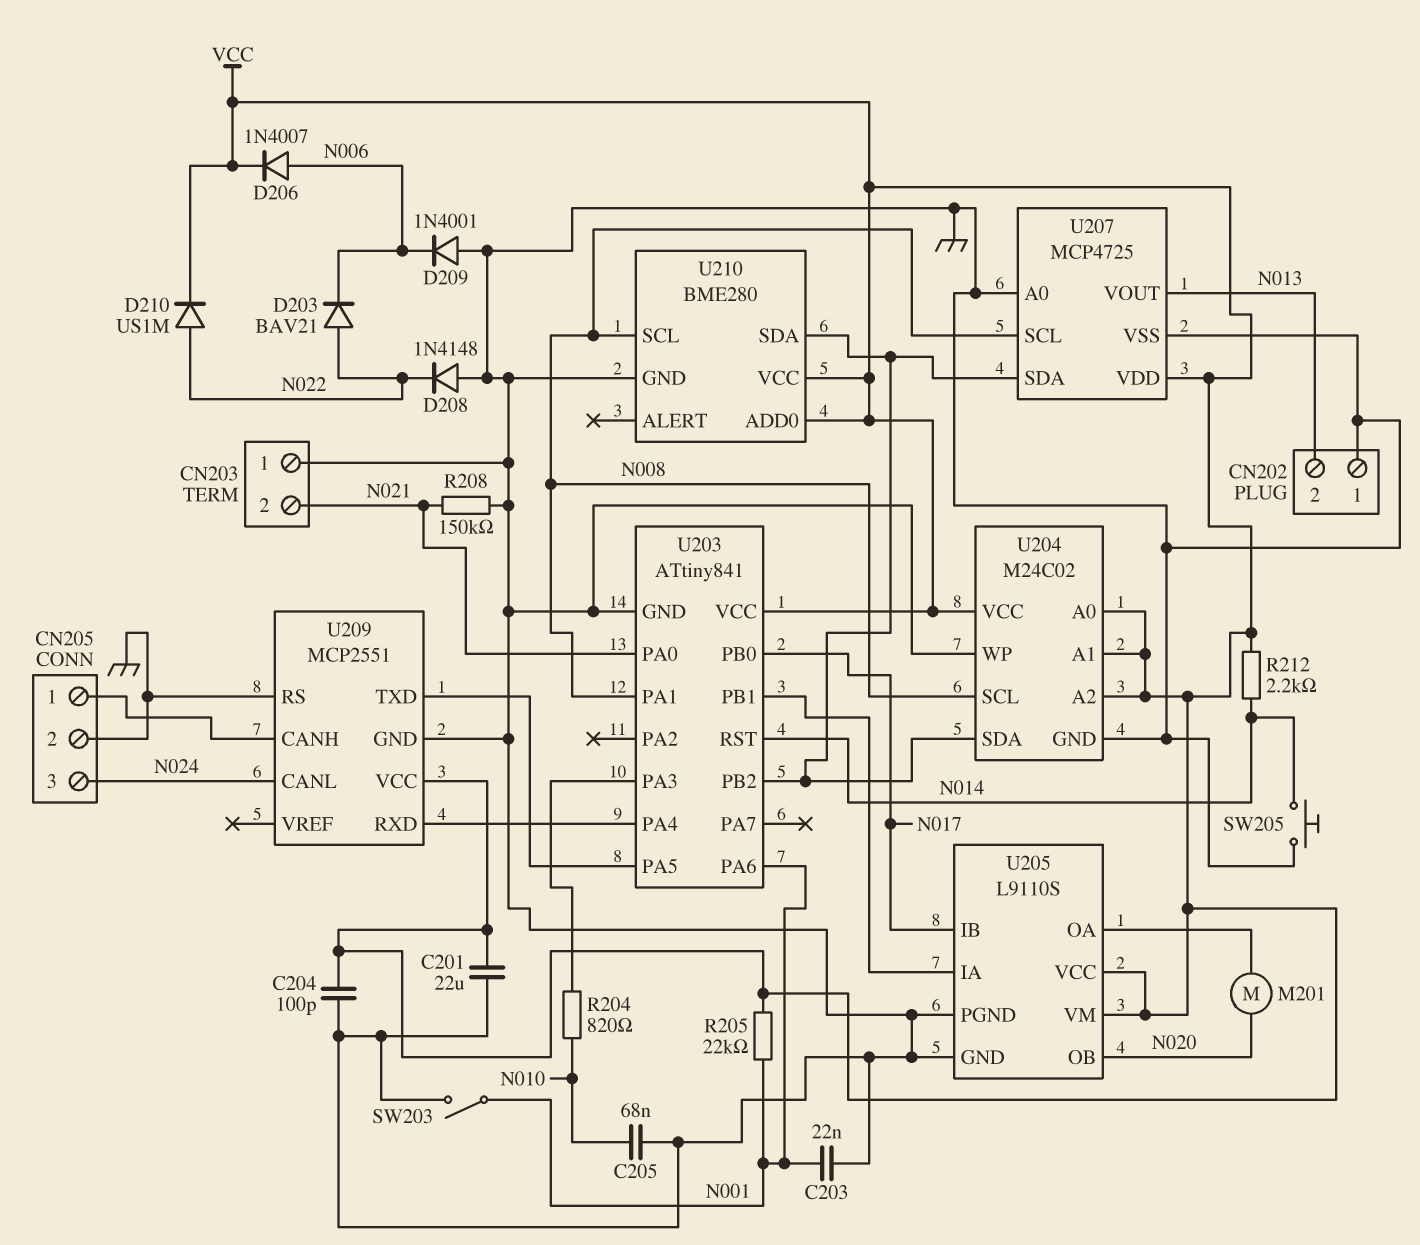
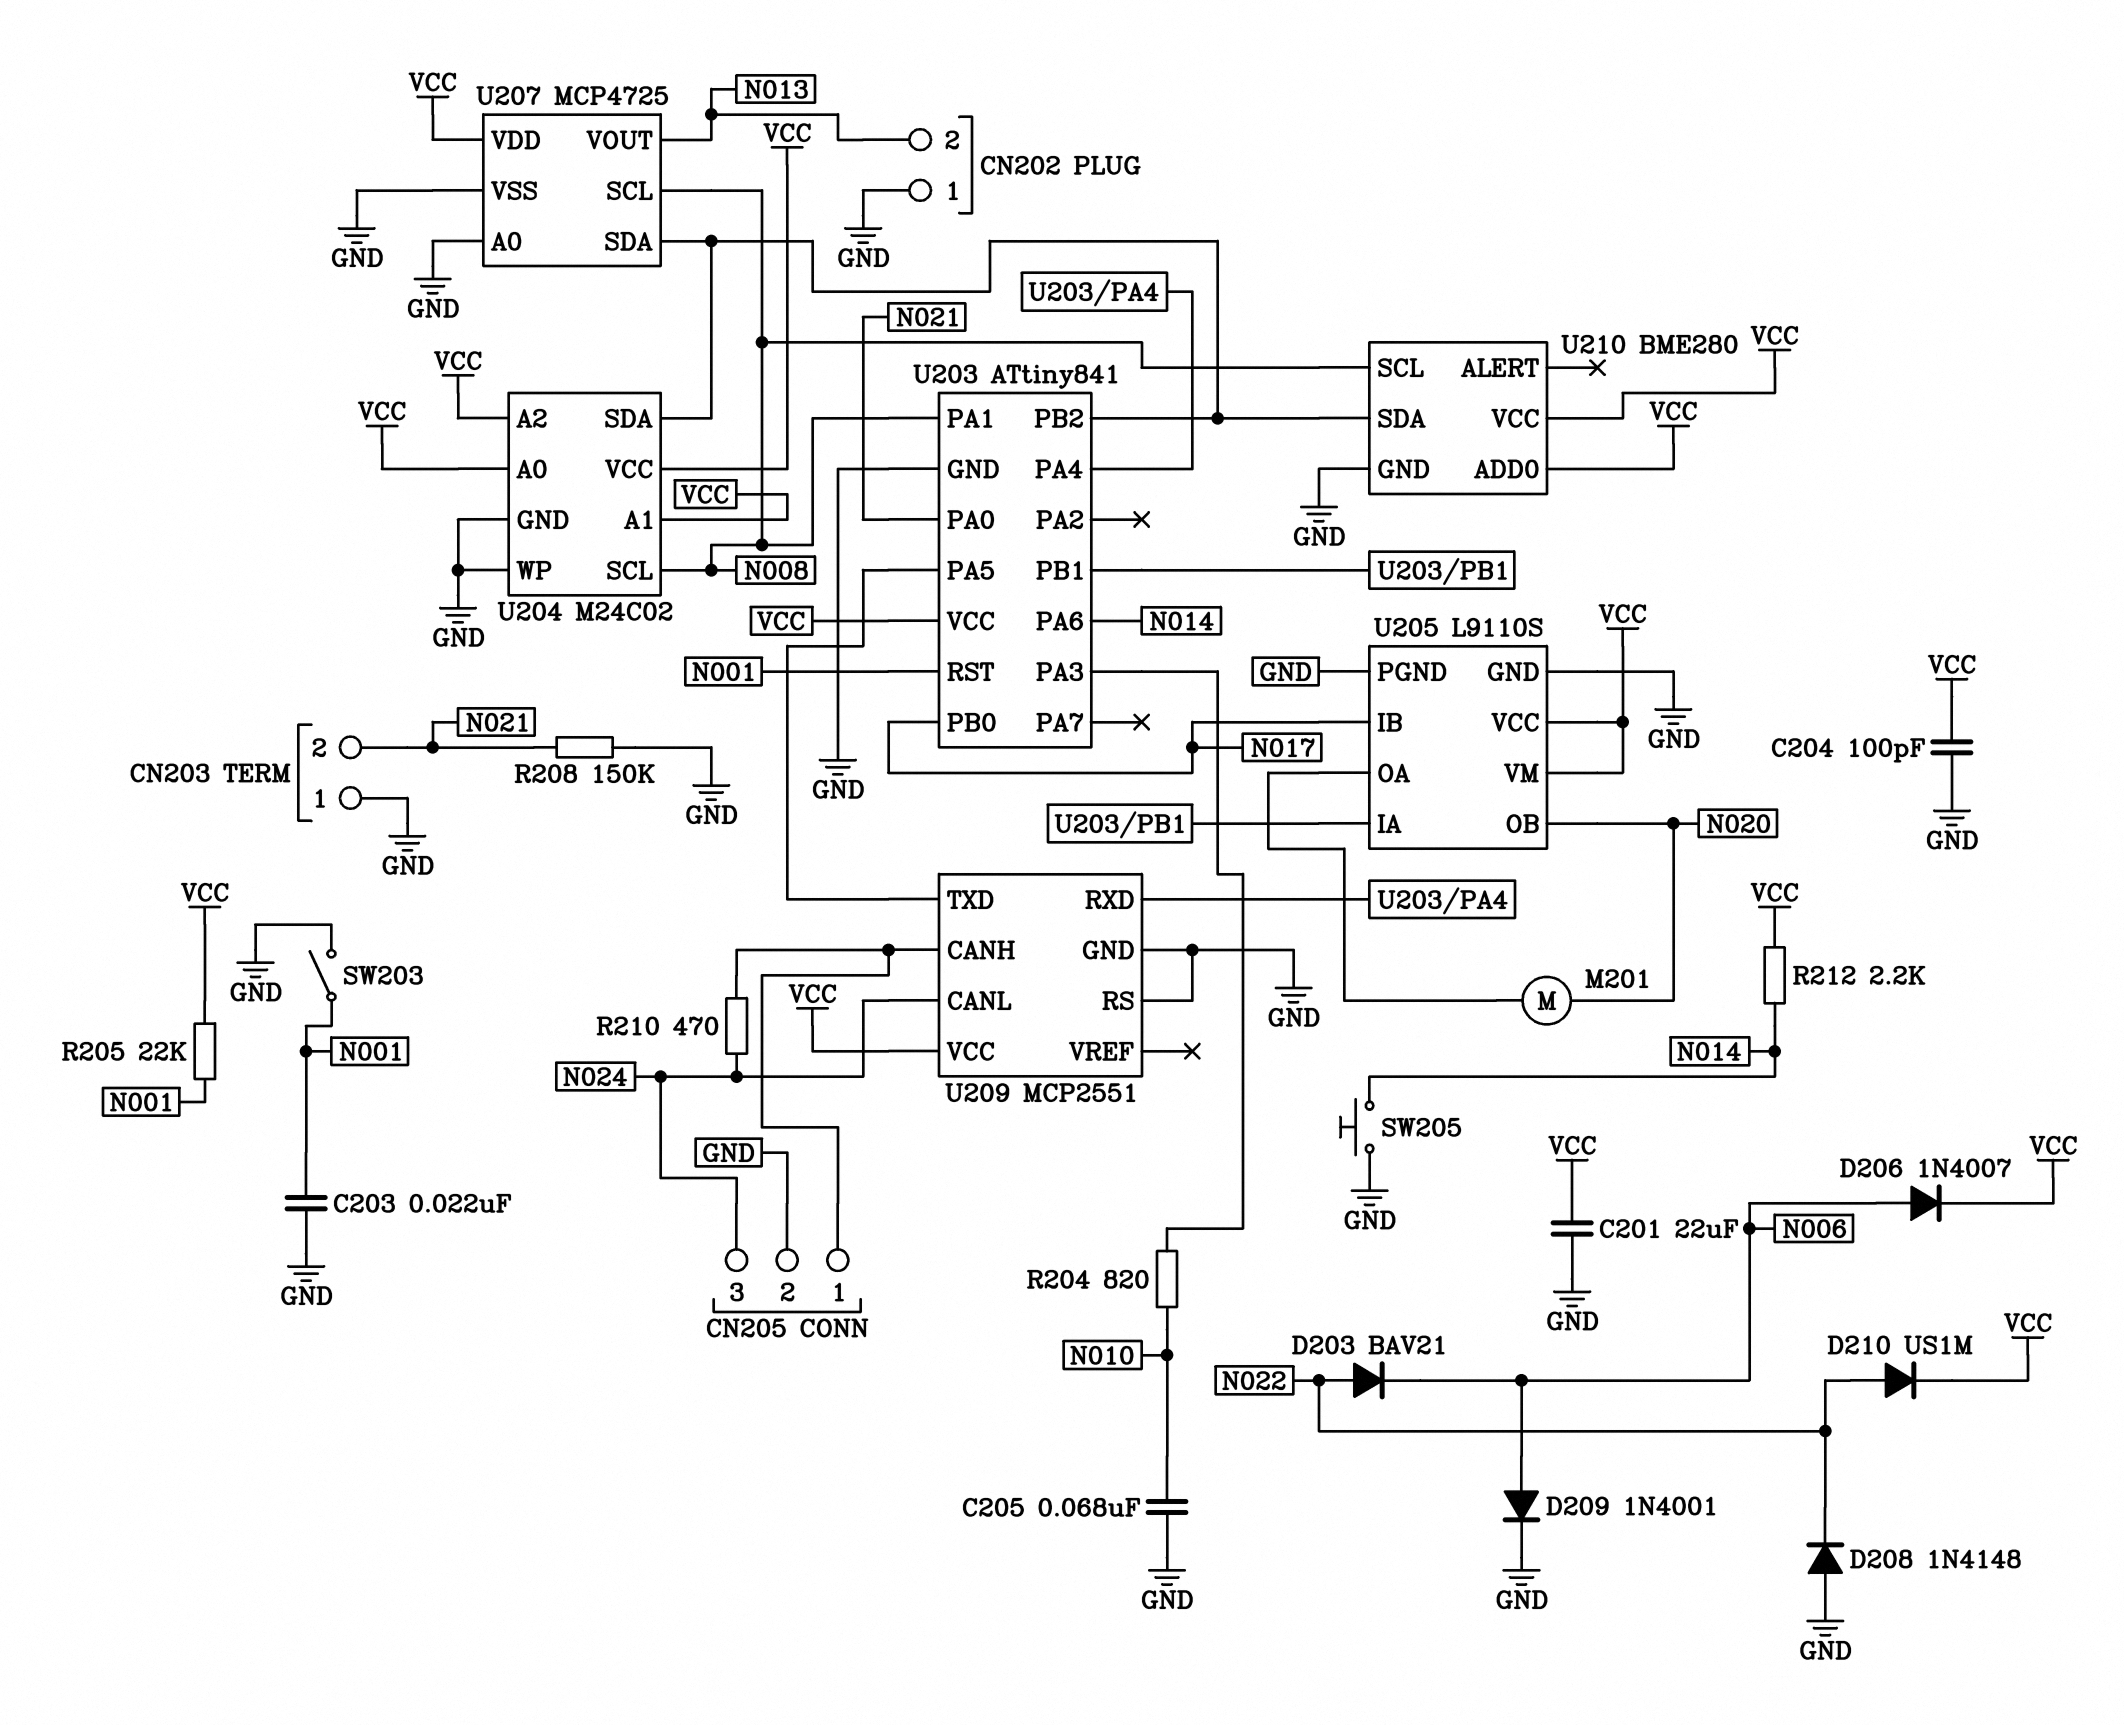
D209: diode 1N4001 (A GND, K N006) -> diode 1N4001 (A N006, K GND)
R210: none -> 470 (CN205/1, N024)
U203 pin PA6: N001 -> N014
U203 pin RST: N014 -> N001

